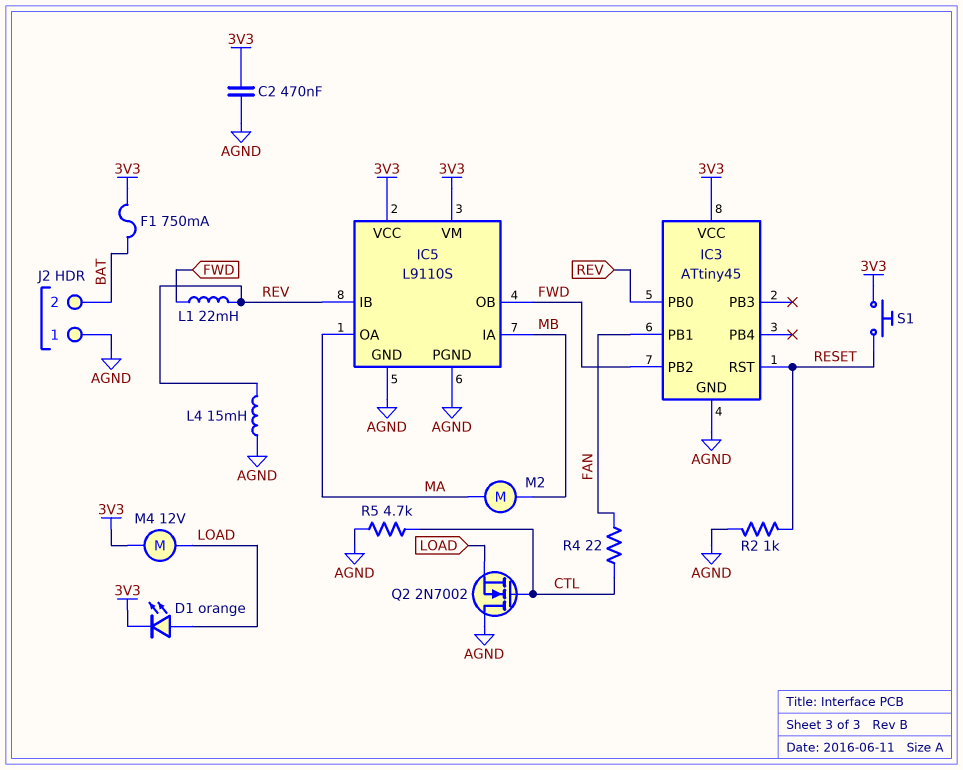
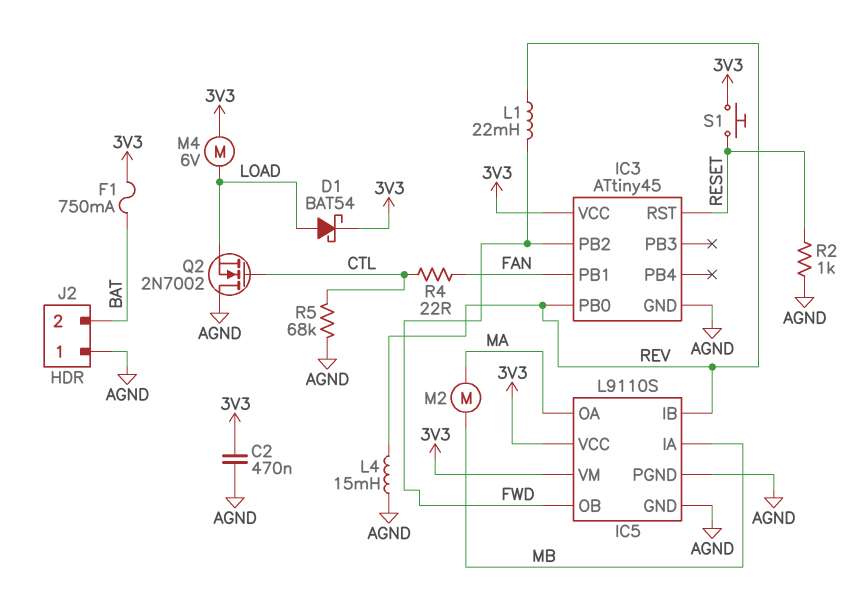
D1: LED orange (A LOAD, K 3V3) -> schottky BAT54 (A LOAD, K 3V3)
M4: motor 12V (3V3, LOAD) -> motor 6V (3V3, LOAD)
R5: 4.7k (AGND, CTL) -> 68k (AGND, CTL)

